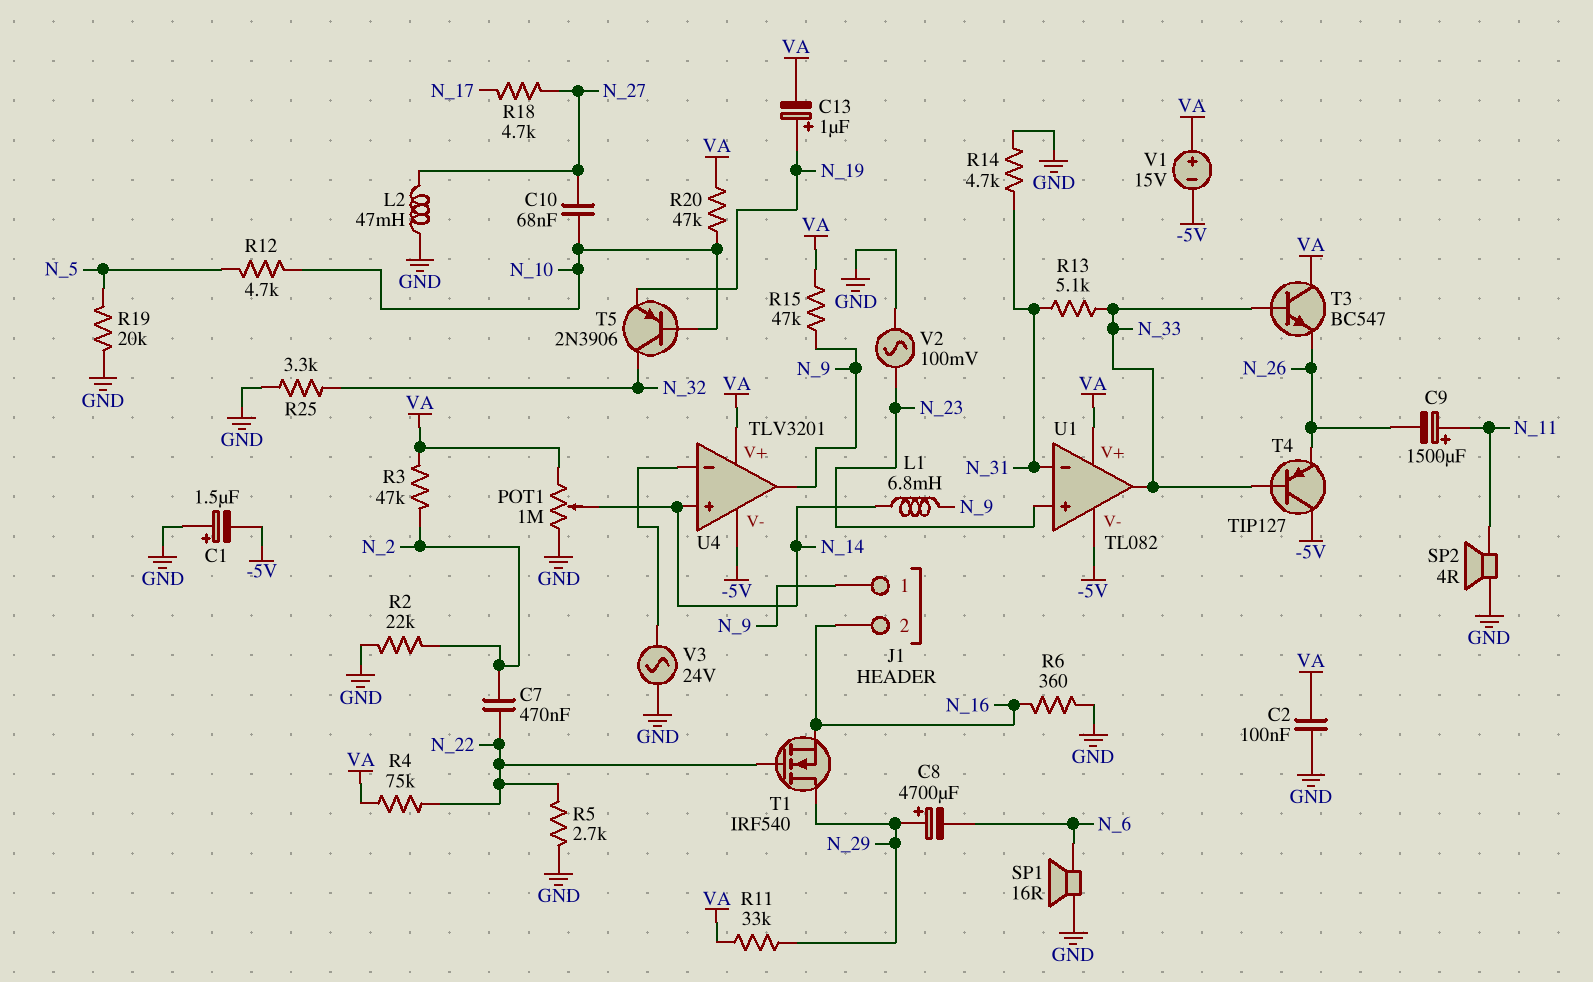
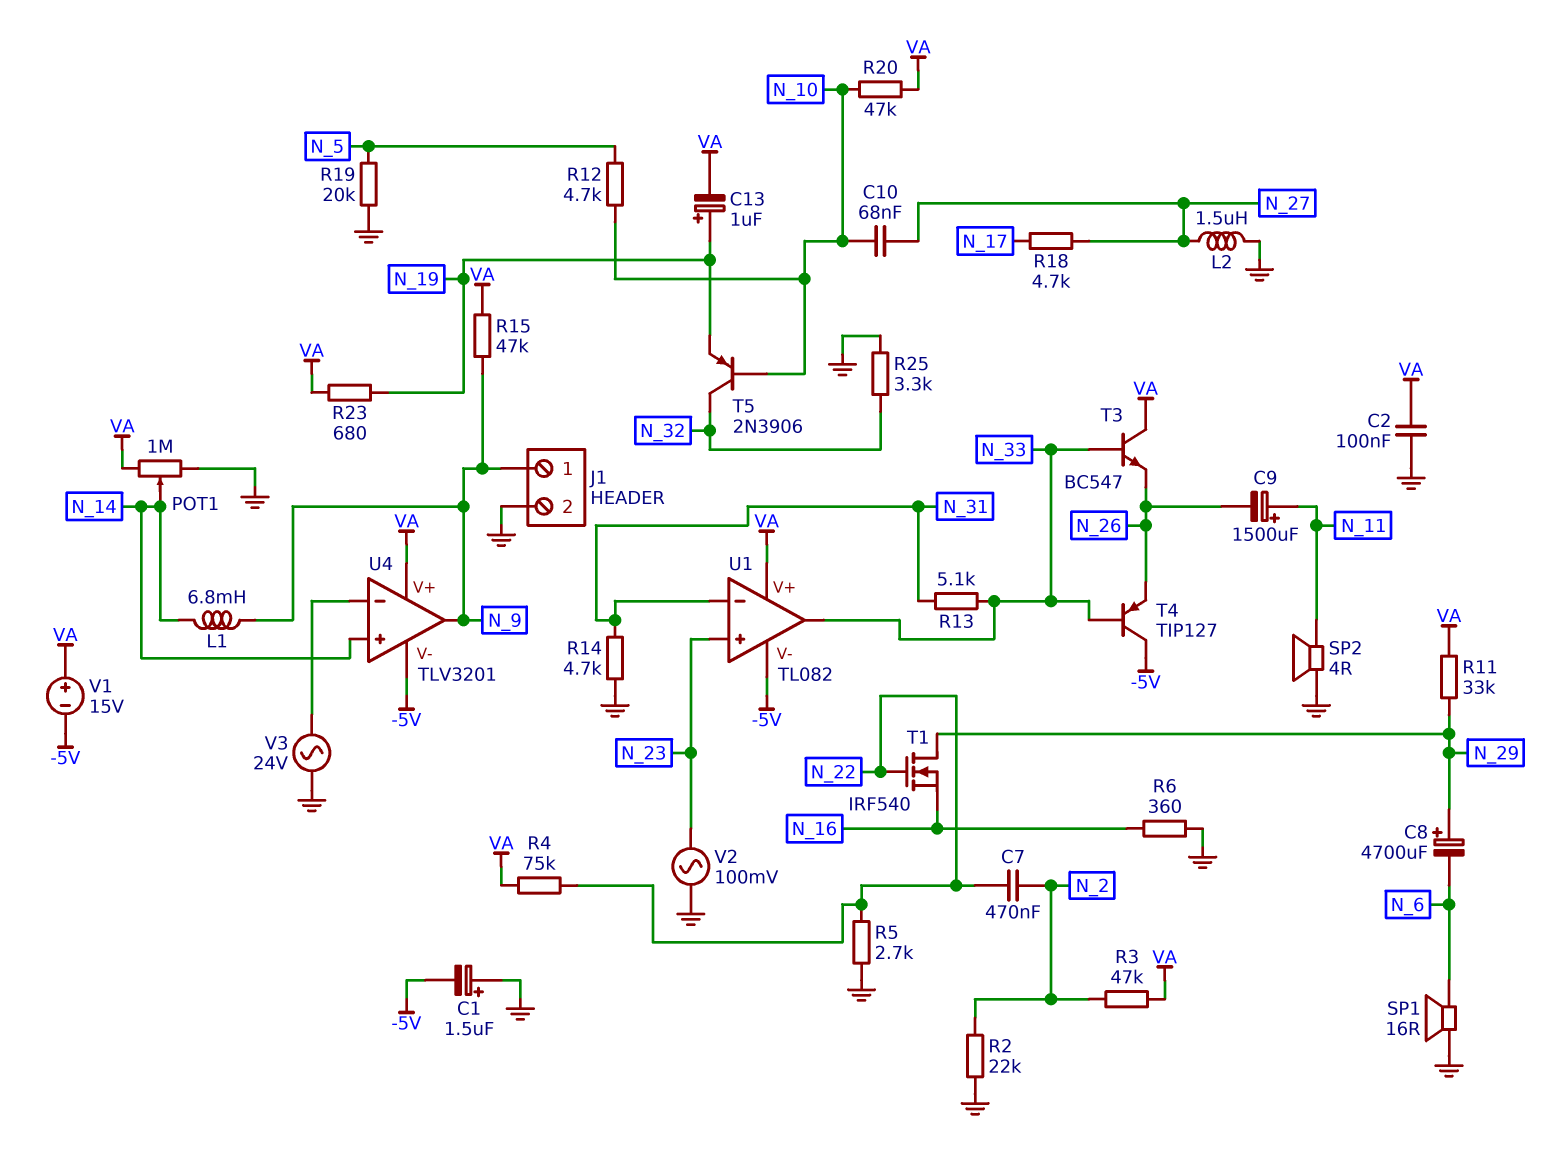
J1 pin 2: N_16 -> GND
L2: 47mH (GND, N_27) -> 1.5uH (GND, N_27)
R23: none -> 680 (N_19, VA)

